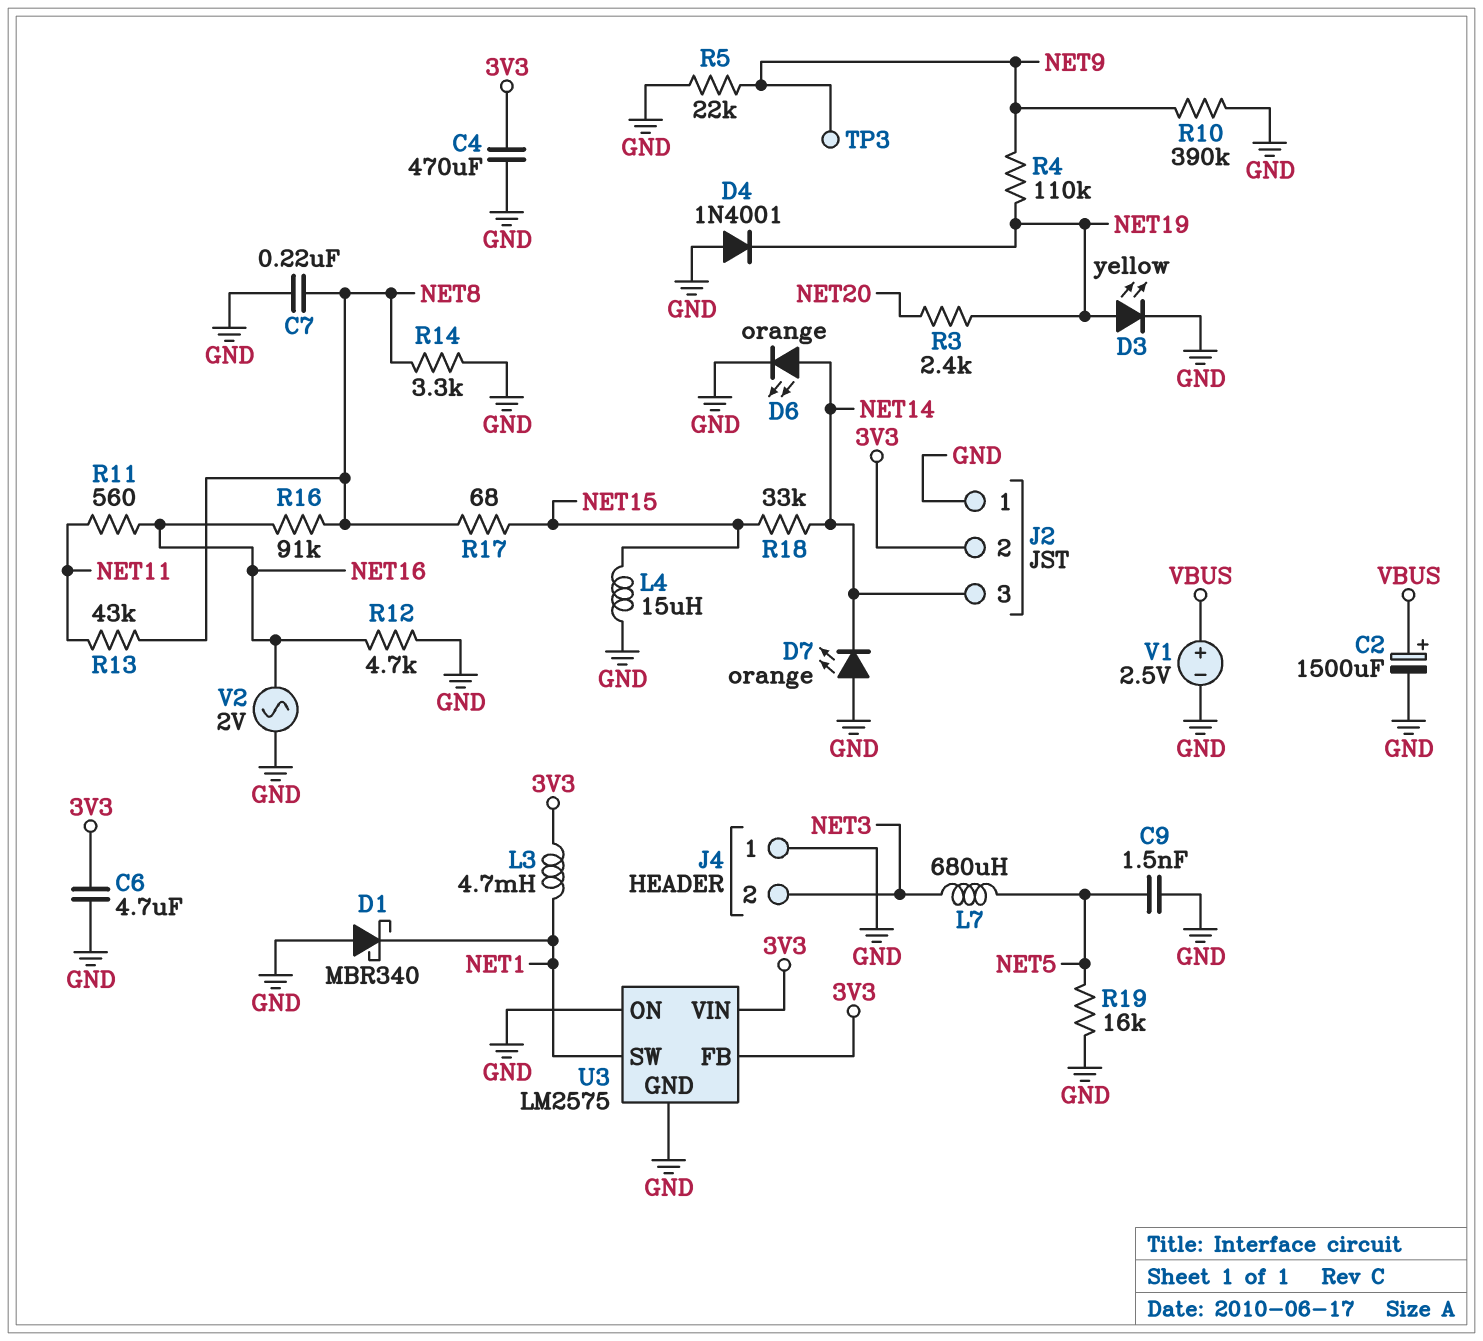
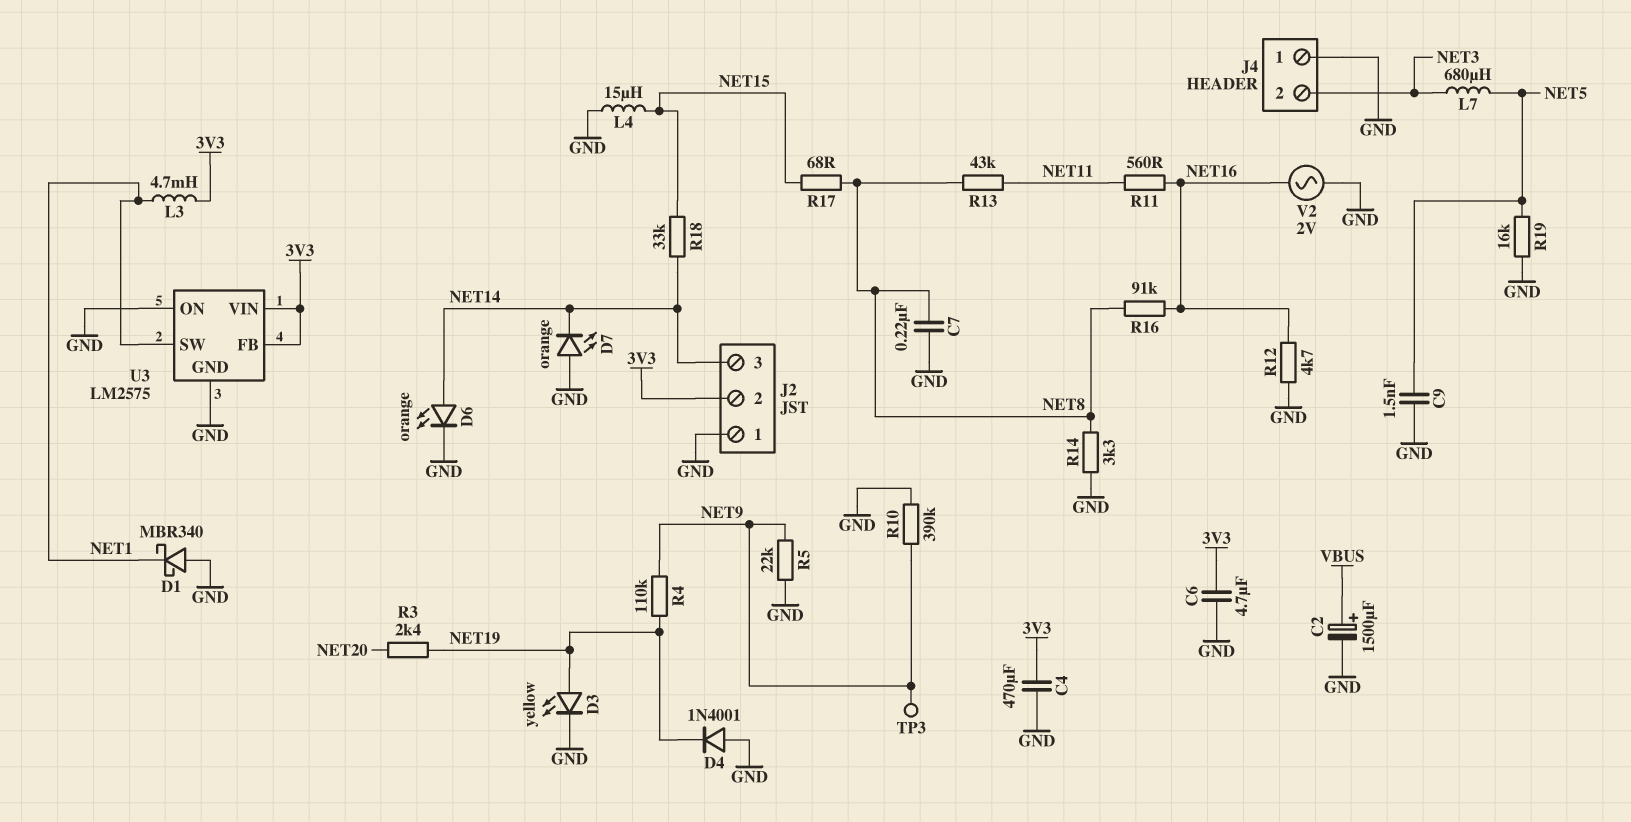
V1: 2.5V (plus VBUS, minus GND) -> none

